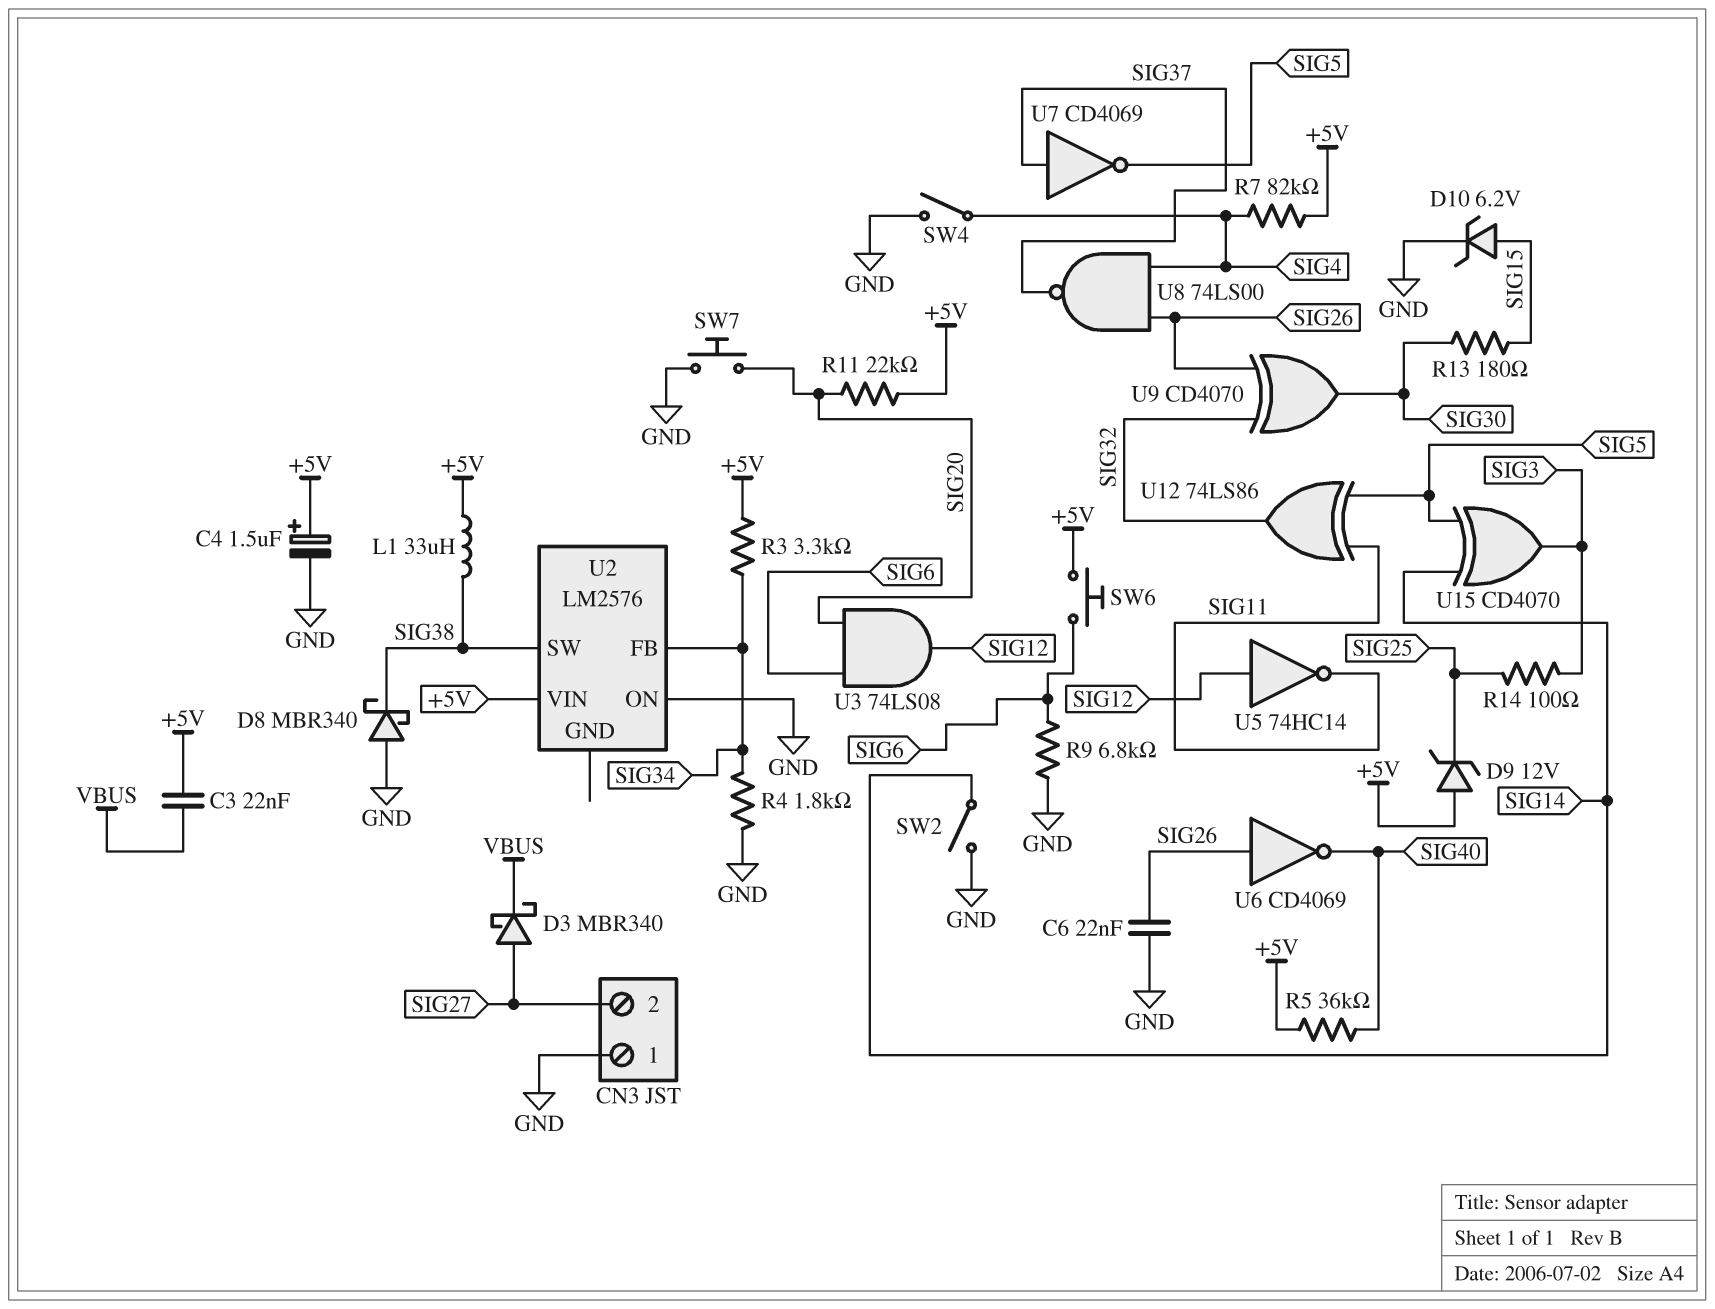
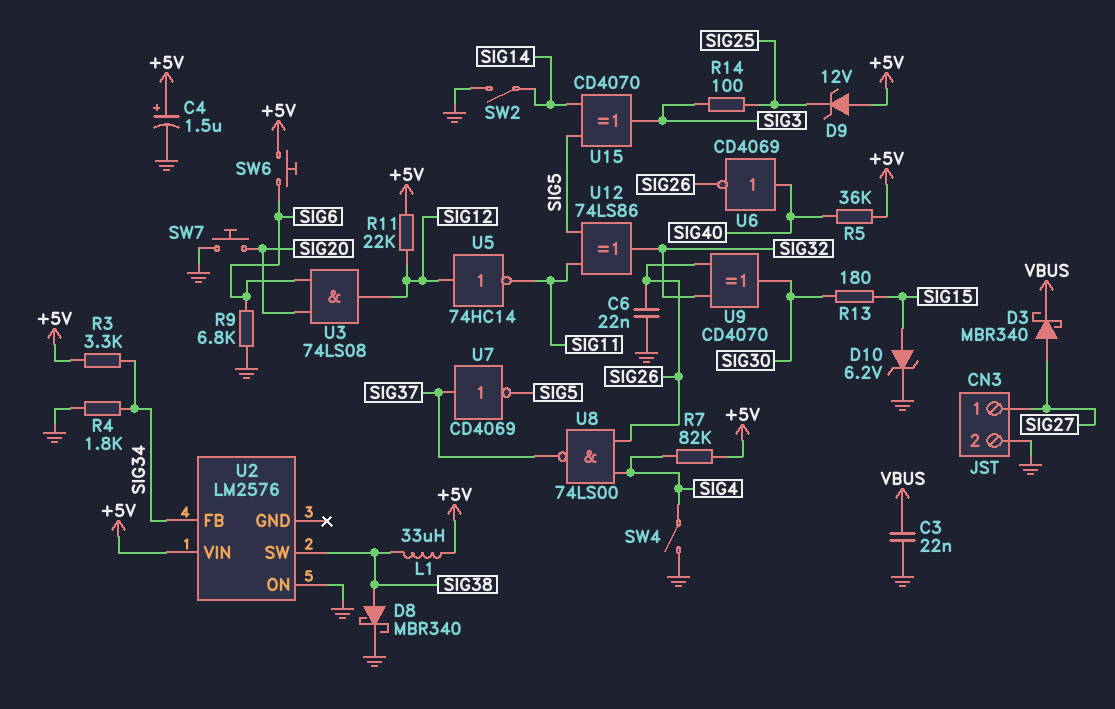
C3: 22nF (+5V, VBUS) -> 22nF (GND, VBUS)
CN3 pin 1: GND -> SIG27
CN3 pin 2: SIG27 -> GND
D8: schottky MBR340 (A GND, K SIG38) -> schottky MBR340 (A SIG38, K GND)
R11: 22k (+5V, SIG20) -> 22k (+5V, SIG12)
U6: NOT CD4069 (in SIG26, out SIG40) -> NOT CD4069 (in SIG40, out SIG26)

